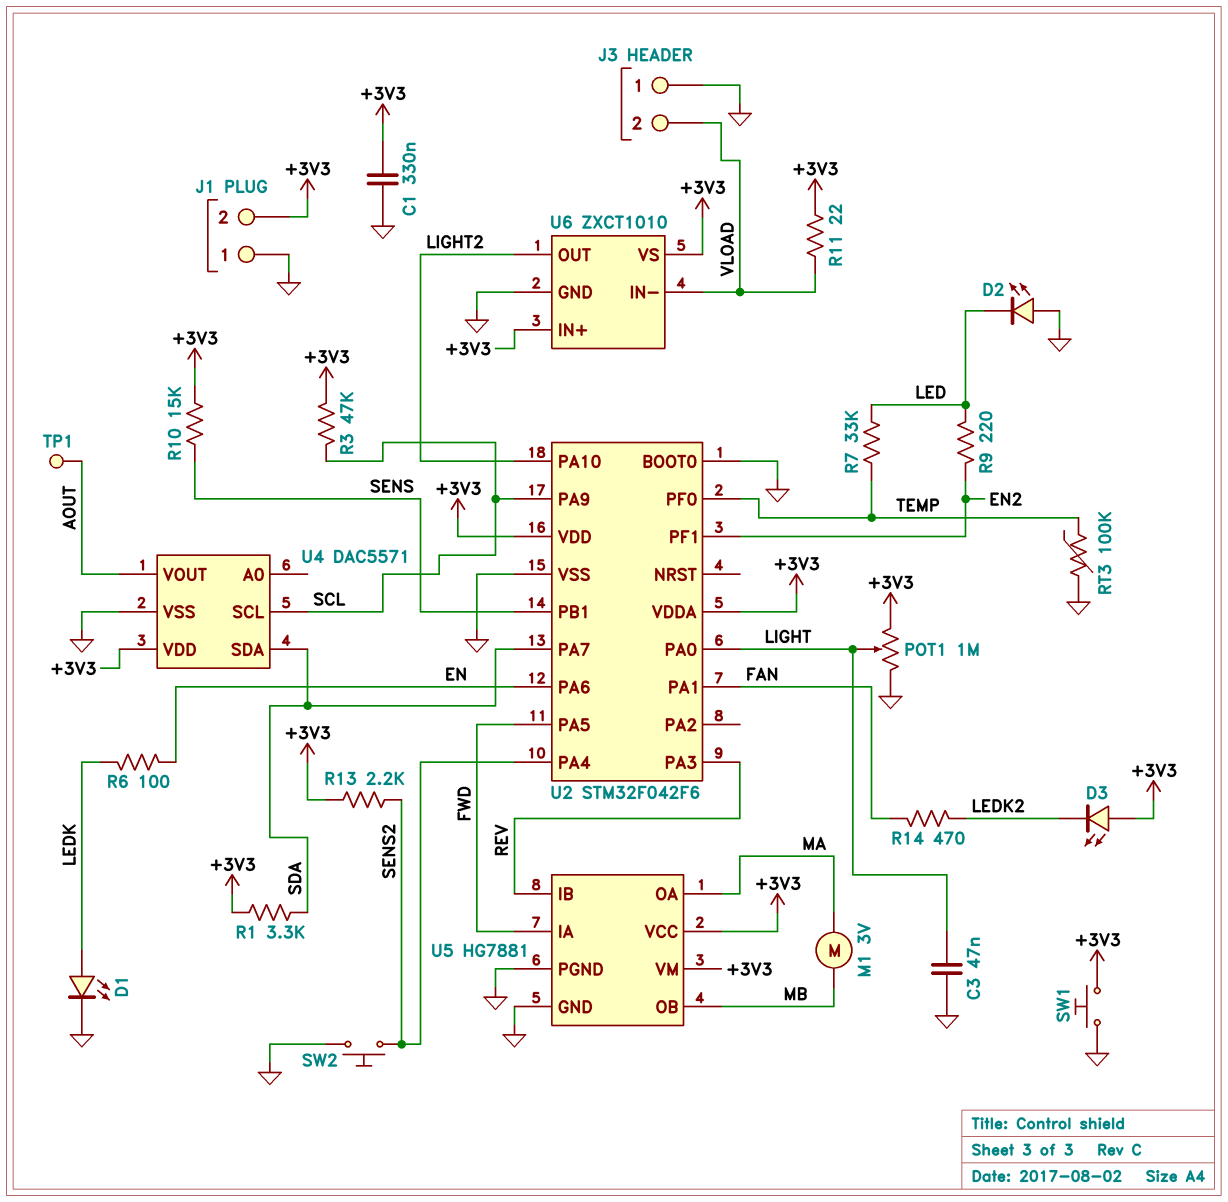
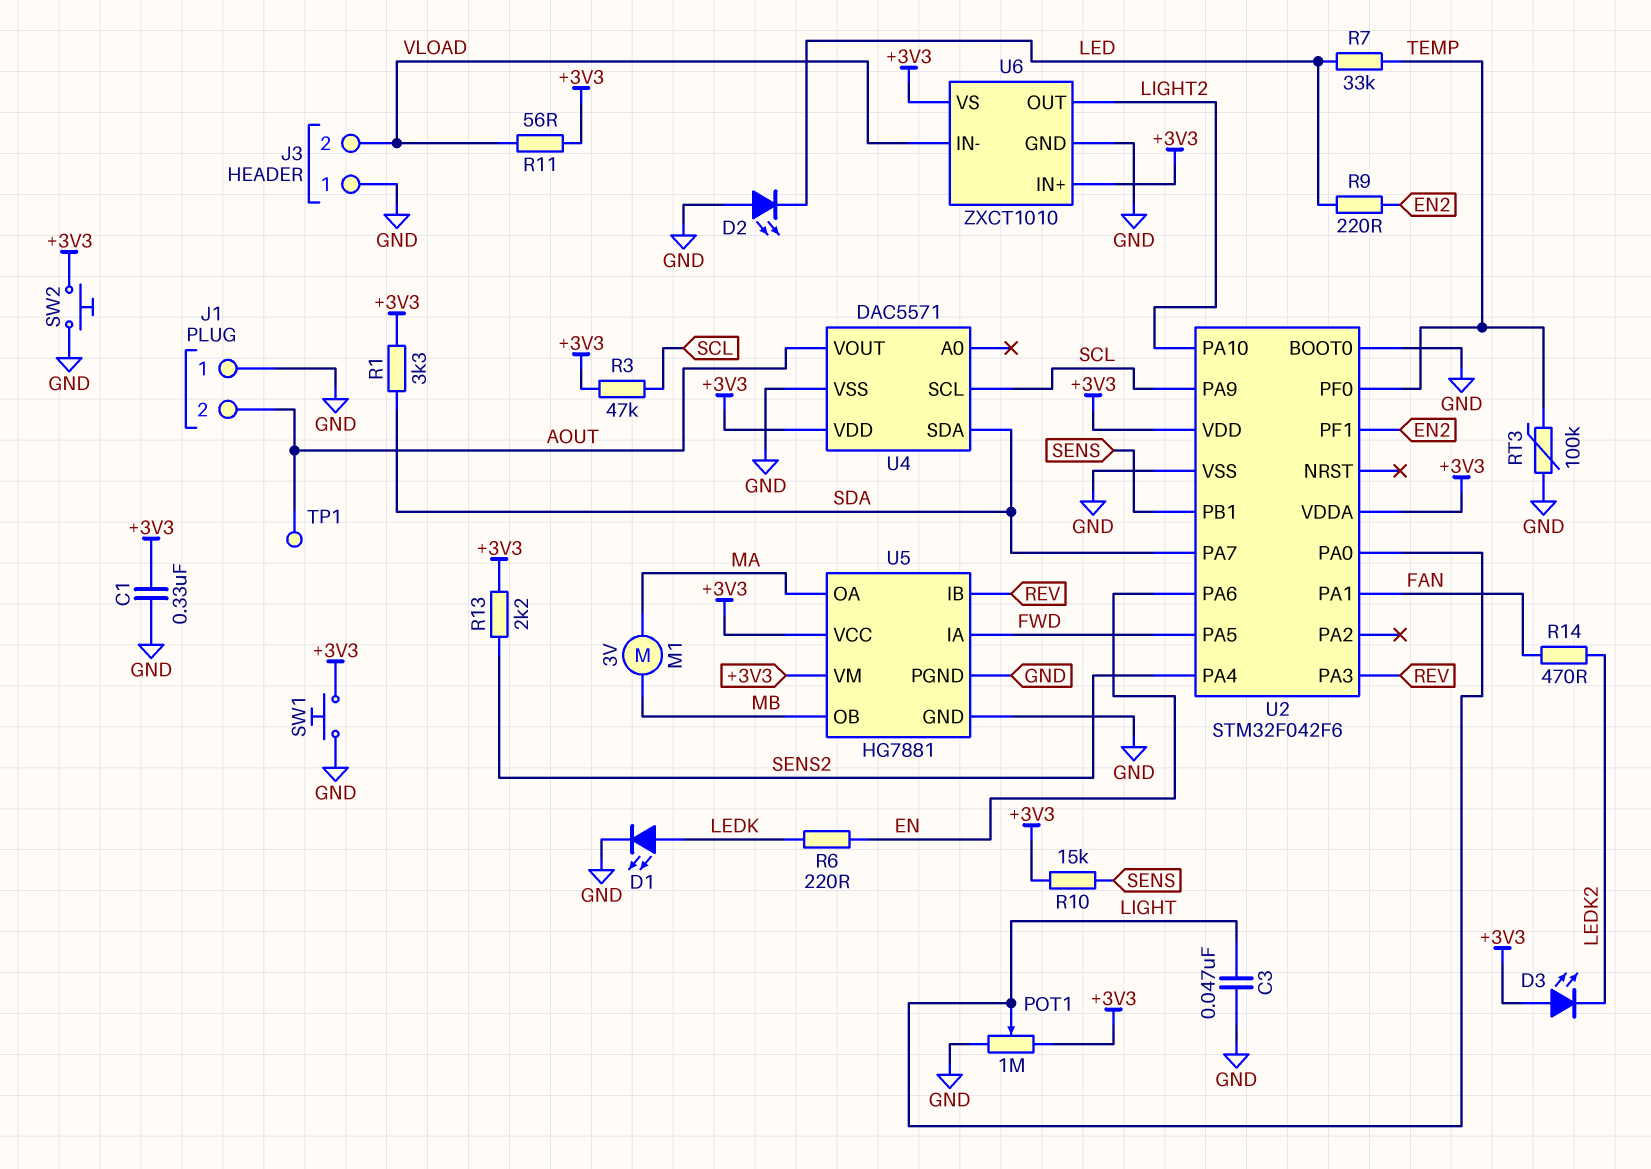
J1 pin 2: +3V3 -> AOUT
R6: 100 (EN, LEDK) -> 220 (EN, LEDK)
R11: 22 (+3V3, VLOAD) -> 56 (+3V3, VLOAD)
SW2: button (GND, SENS2) -> button (+3V3, GND)

